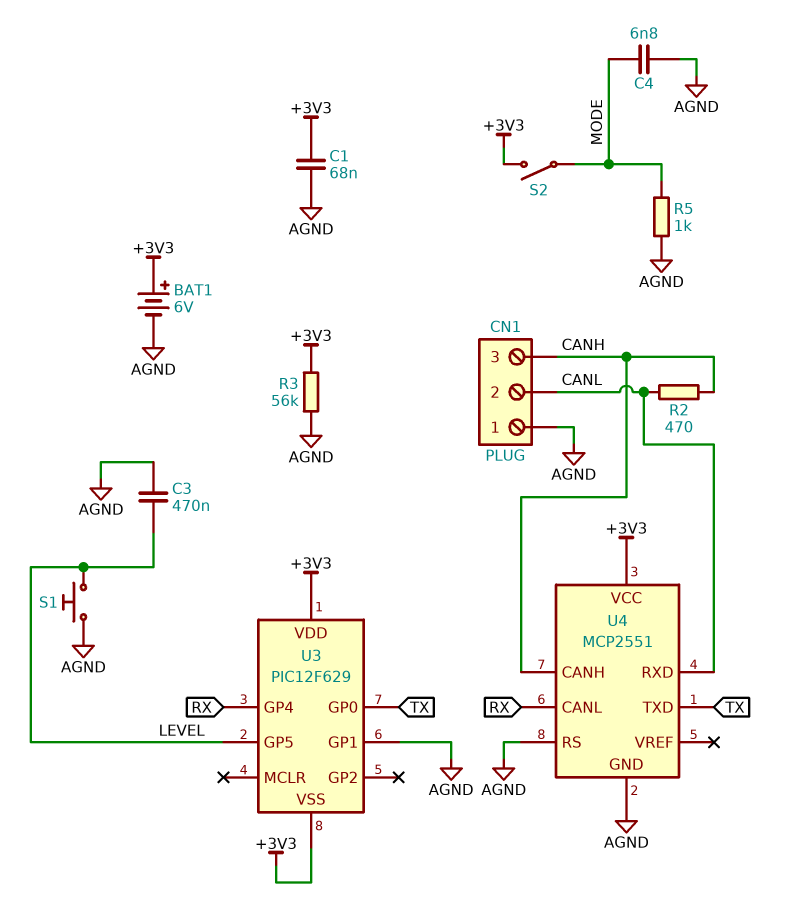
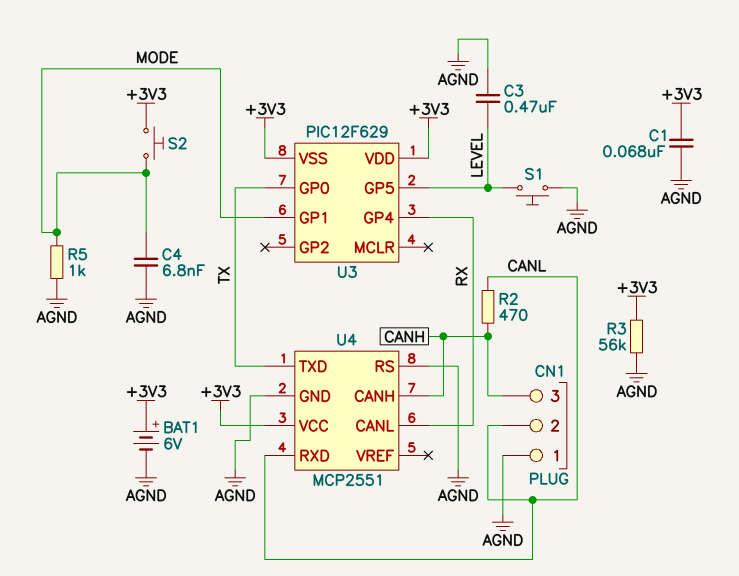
S2: switch (+3V3, MODE) -> button (+3V3, MODE)
U3 pin GP1: AGND -> MODE

